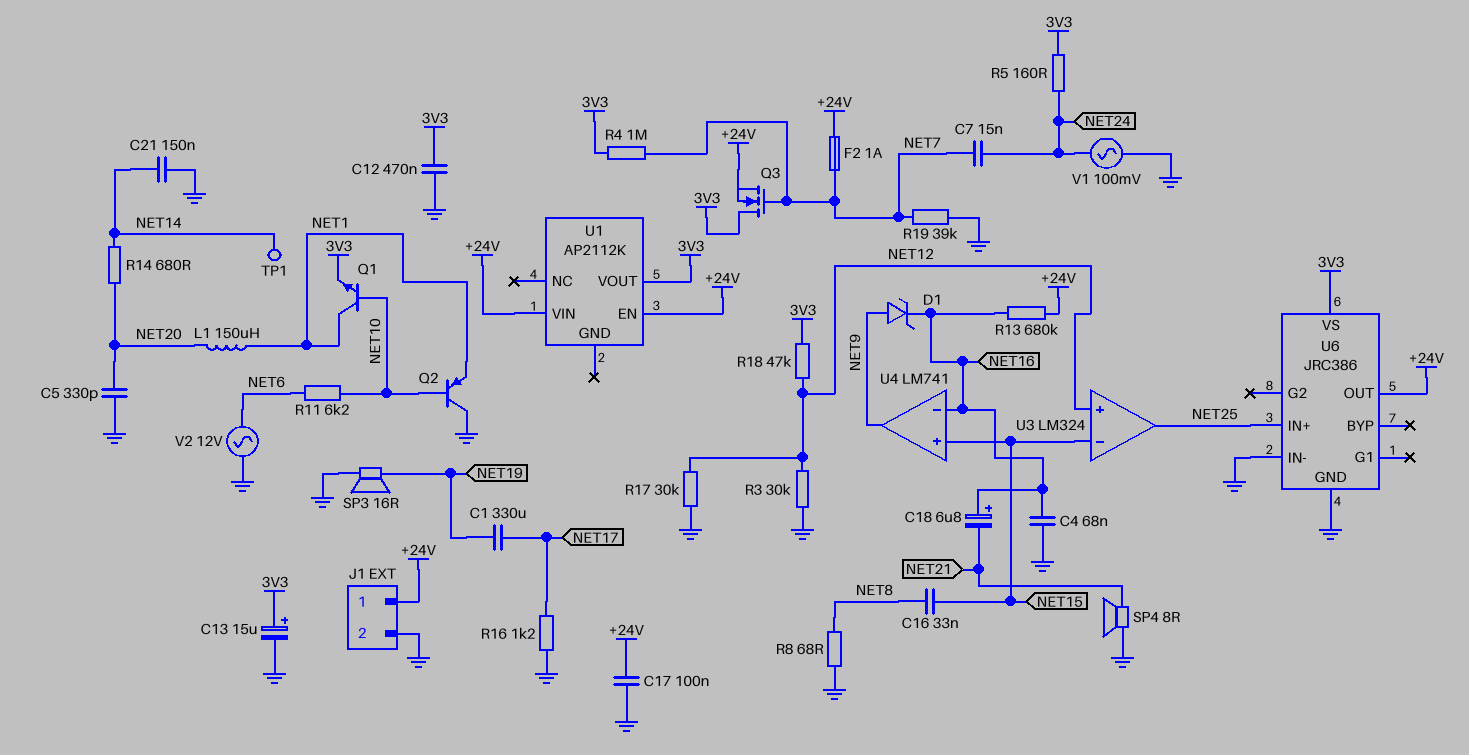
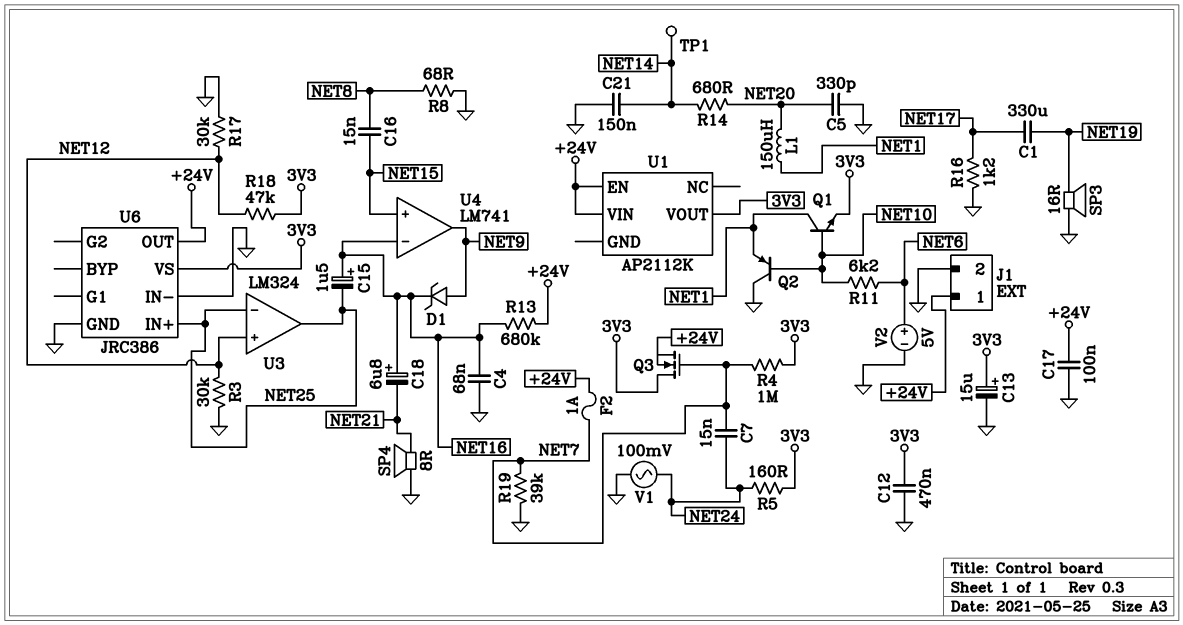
C15: none -> 1.5uF (plus NET16, minus NET25)
C16: 33nF (NET8, NET15) -> 15nF (NET8, NET15)
U3 pin in-: NET15 -> NET25
V2: AC 12V (GND, NET6) -> 5V (plus NET6, minus GND)

